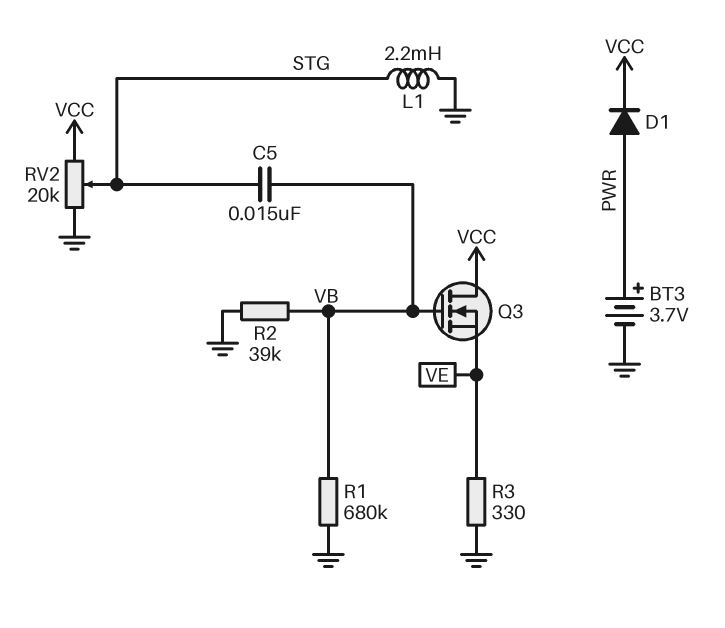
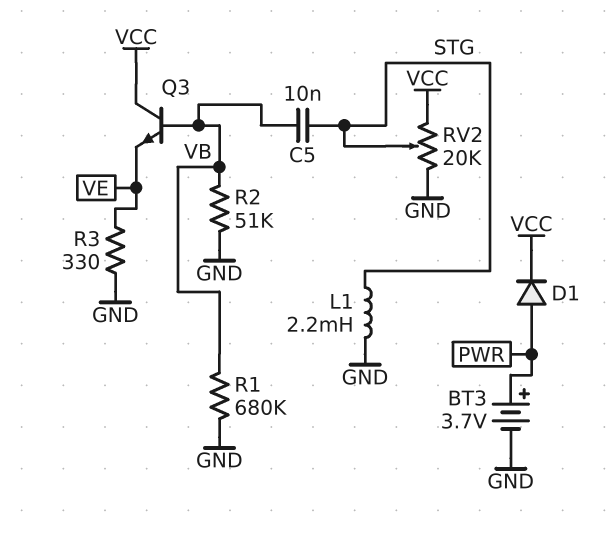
C5: 15nF (STG, VB) -> 10nF (STG, VB)
Q3: NMOS (G VB, D VCC, S VE) -> NPN (B VB, C VCC, E VE)
R2: 39k (GND, VB) -> 51k (GND, VB)

